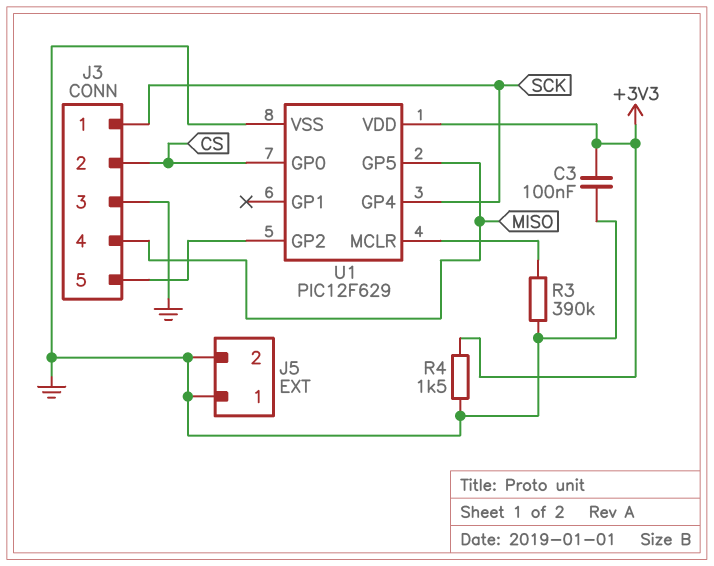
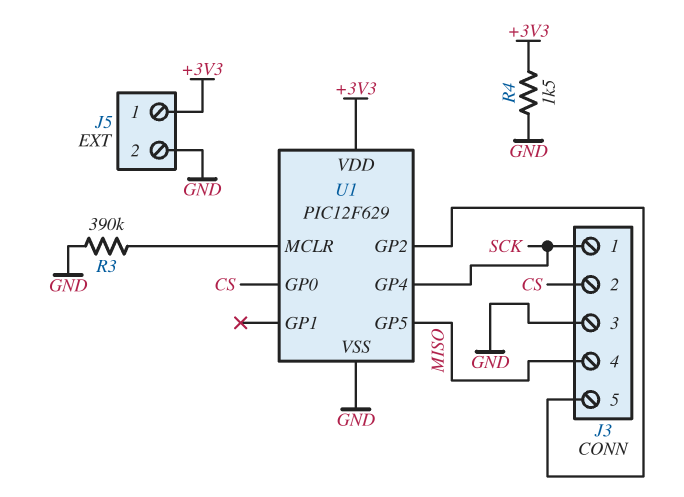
C3: 100nF (+3V3, GND) -> none
J5 pin 1: GND -> +3V3

